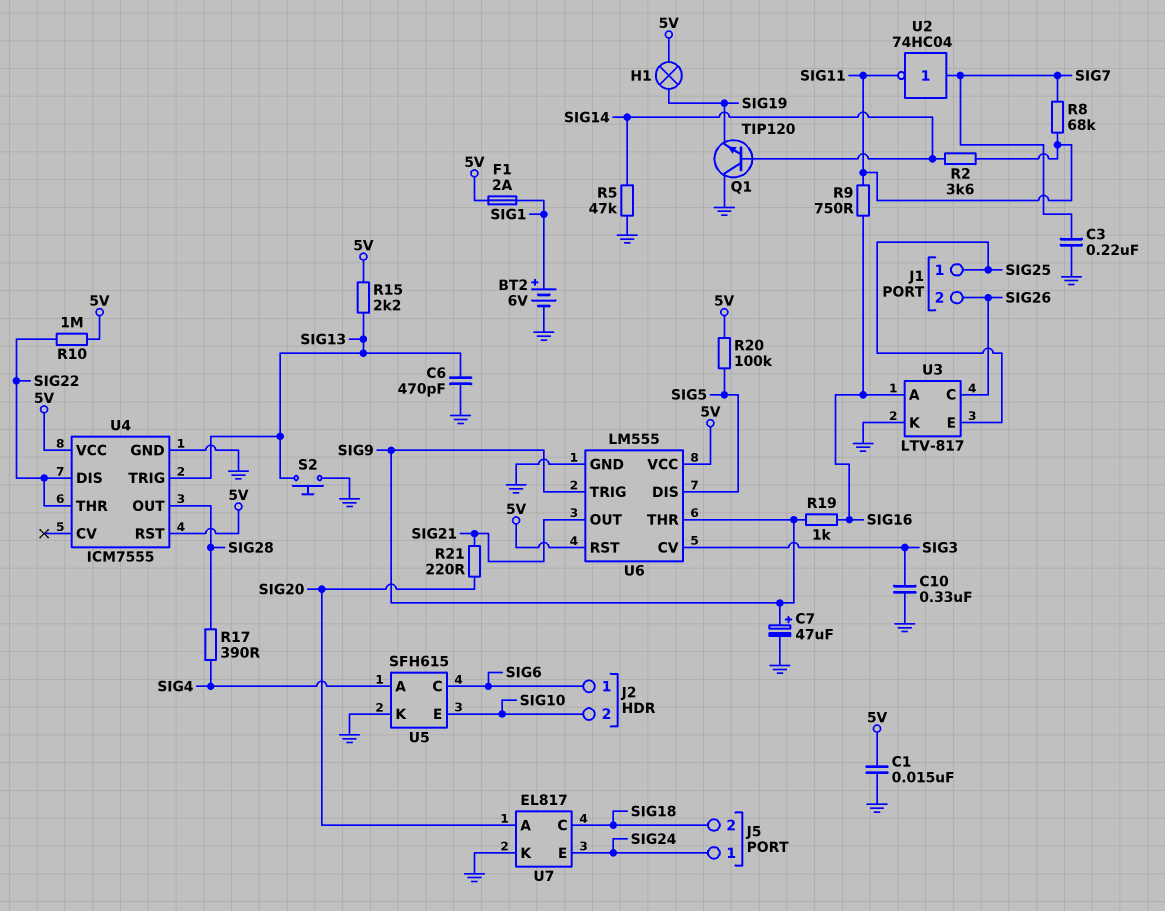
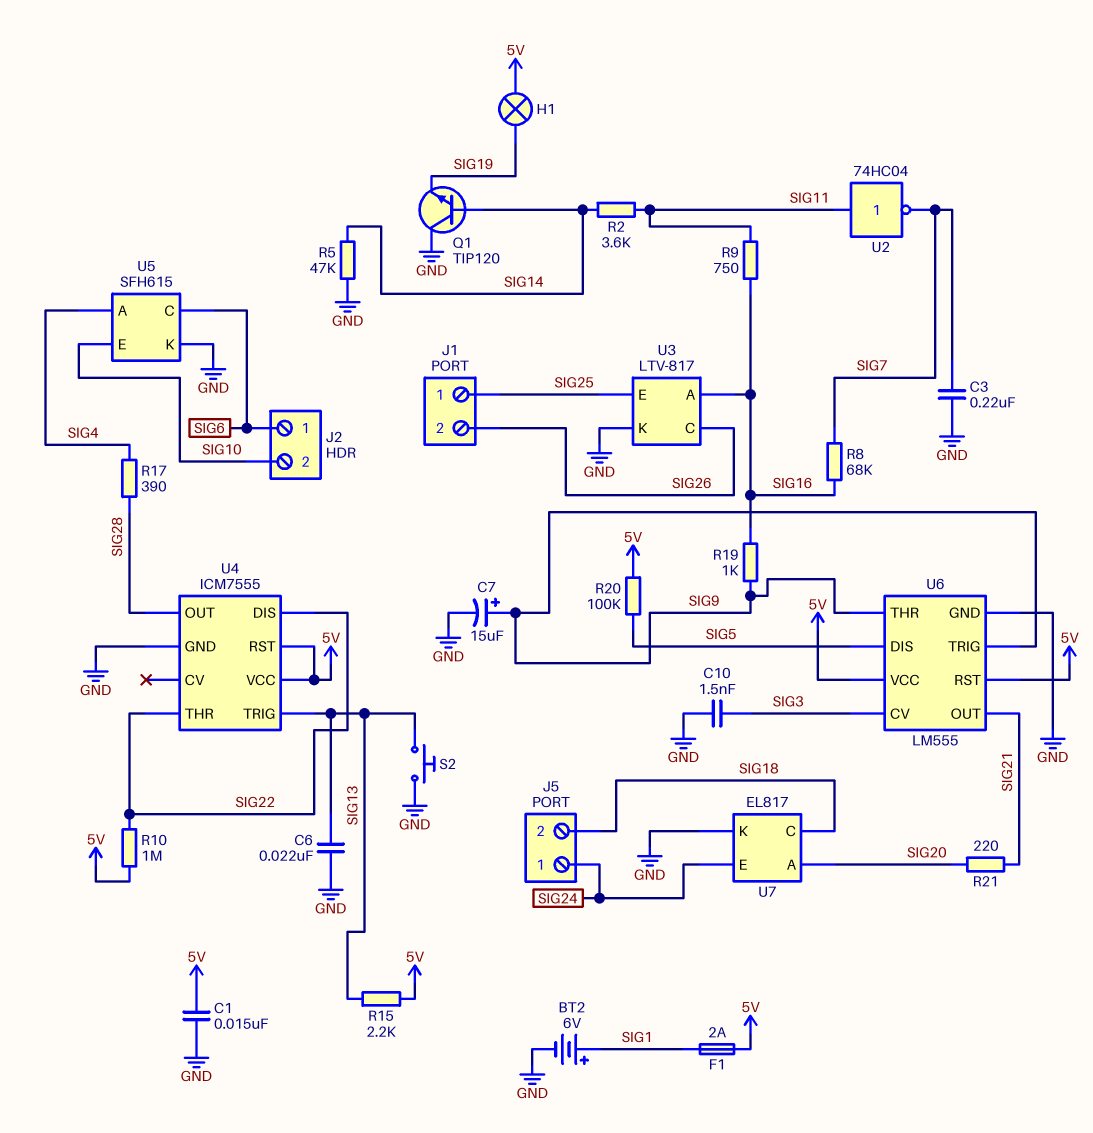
C6: 470pF (GND, SIG13) -> 22nF (GND, SIG13)
C7: 47uF (plus SIG9, minus GND) -> 15uF (plus SIG9, minus GND)
C10: 330nF (GND, SIG3) -> 1.5nF (GND, SIG3)
R8: 68k (SIG7, SIG11) -> 68k (SIG7, SIG16)
U2: NOT 74HC04 (in SIG7, out SIG11) -> NOT 74HC04 (in SIG11, out SIG7)

